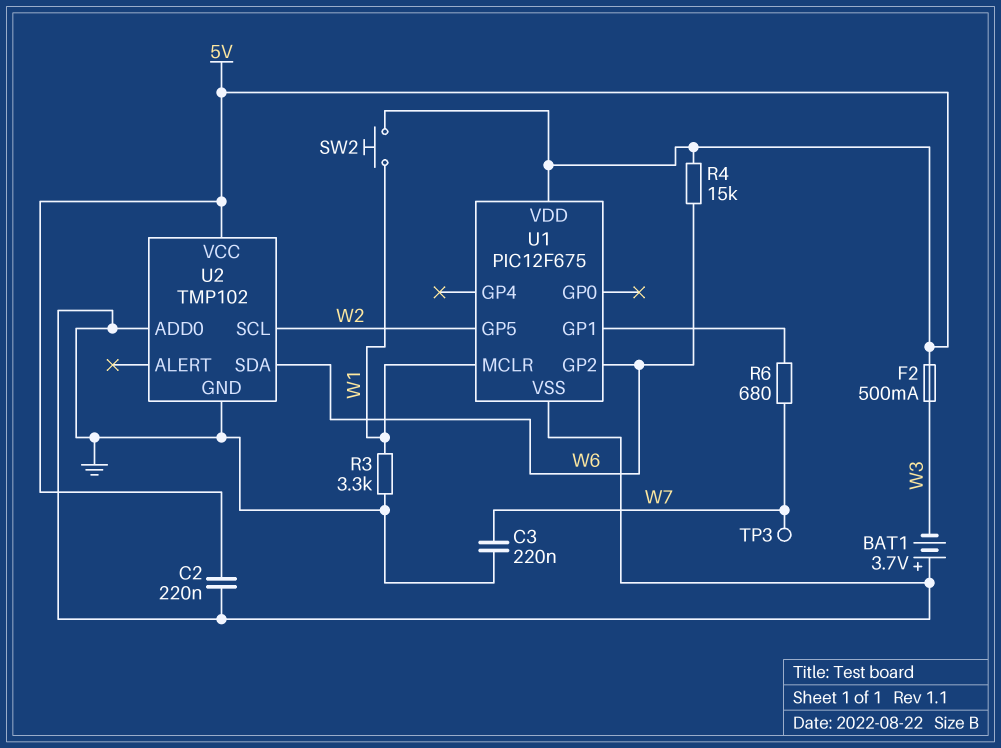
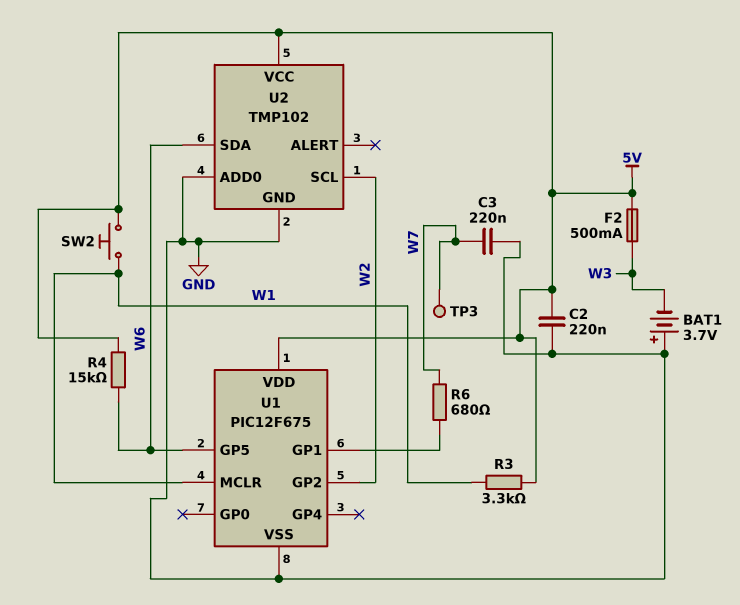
R3: 3.3k (GND, W1) -> 3.3k (5V, W1)
U1 pin GP2: W6 -> W2
U1 pin GP5: W2 -> W6

